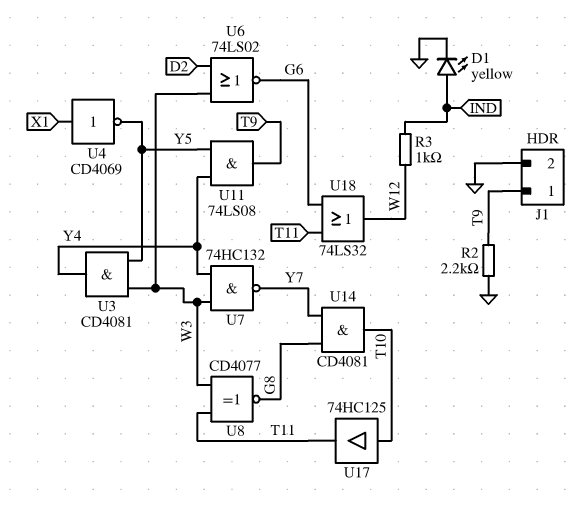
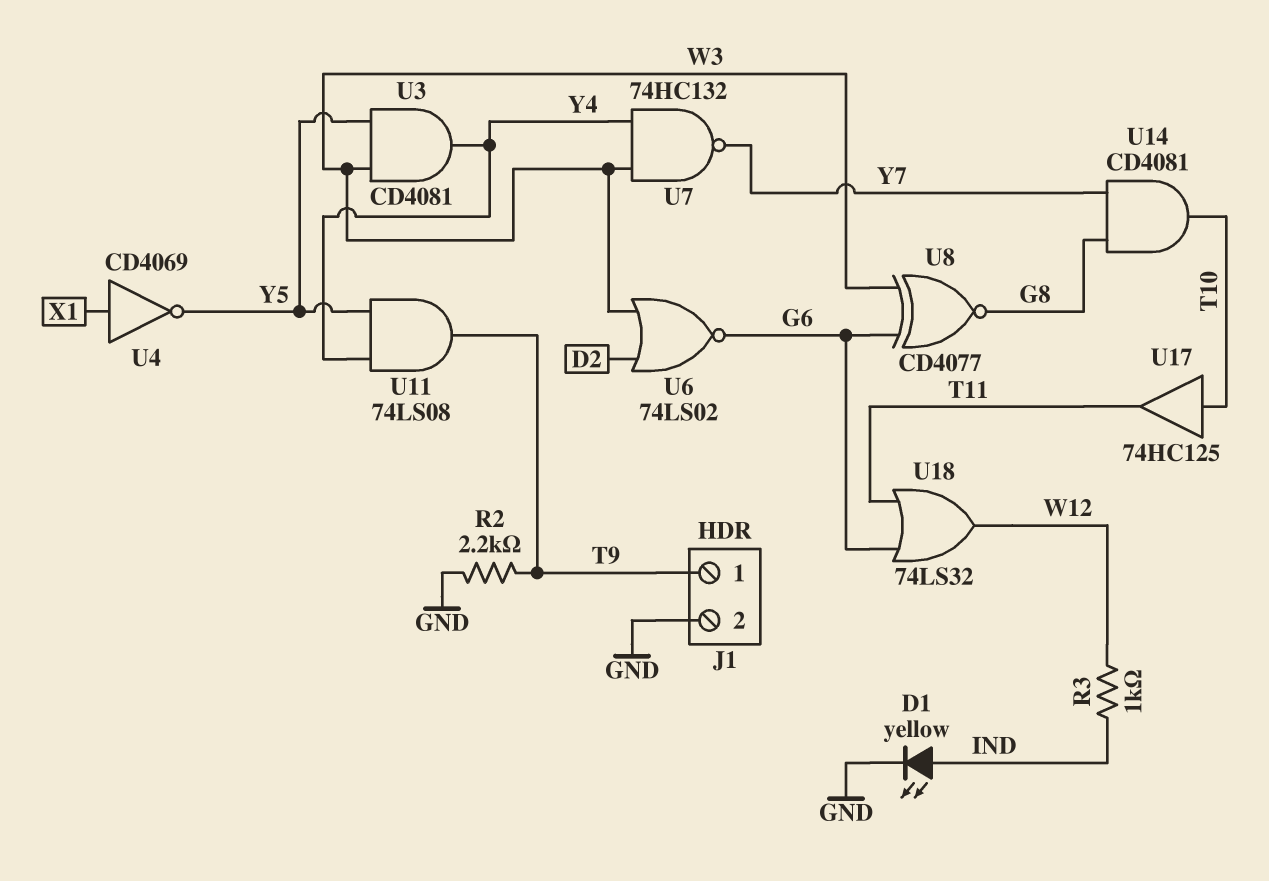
U8: XNOR CD4077 (in T11, in W3, out G8) -> XNOR CD4077 (in G6, in W3, out G8)

